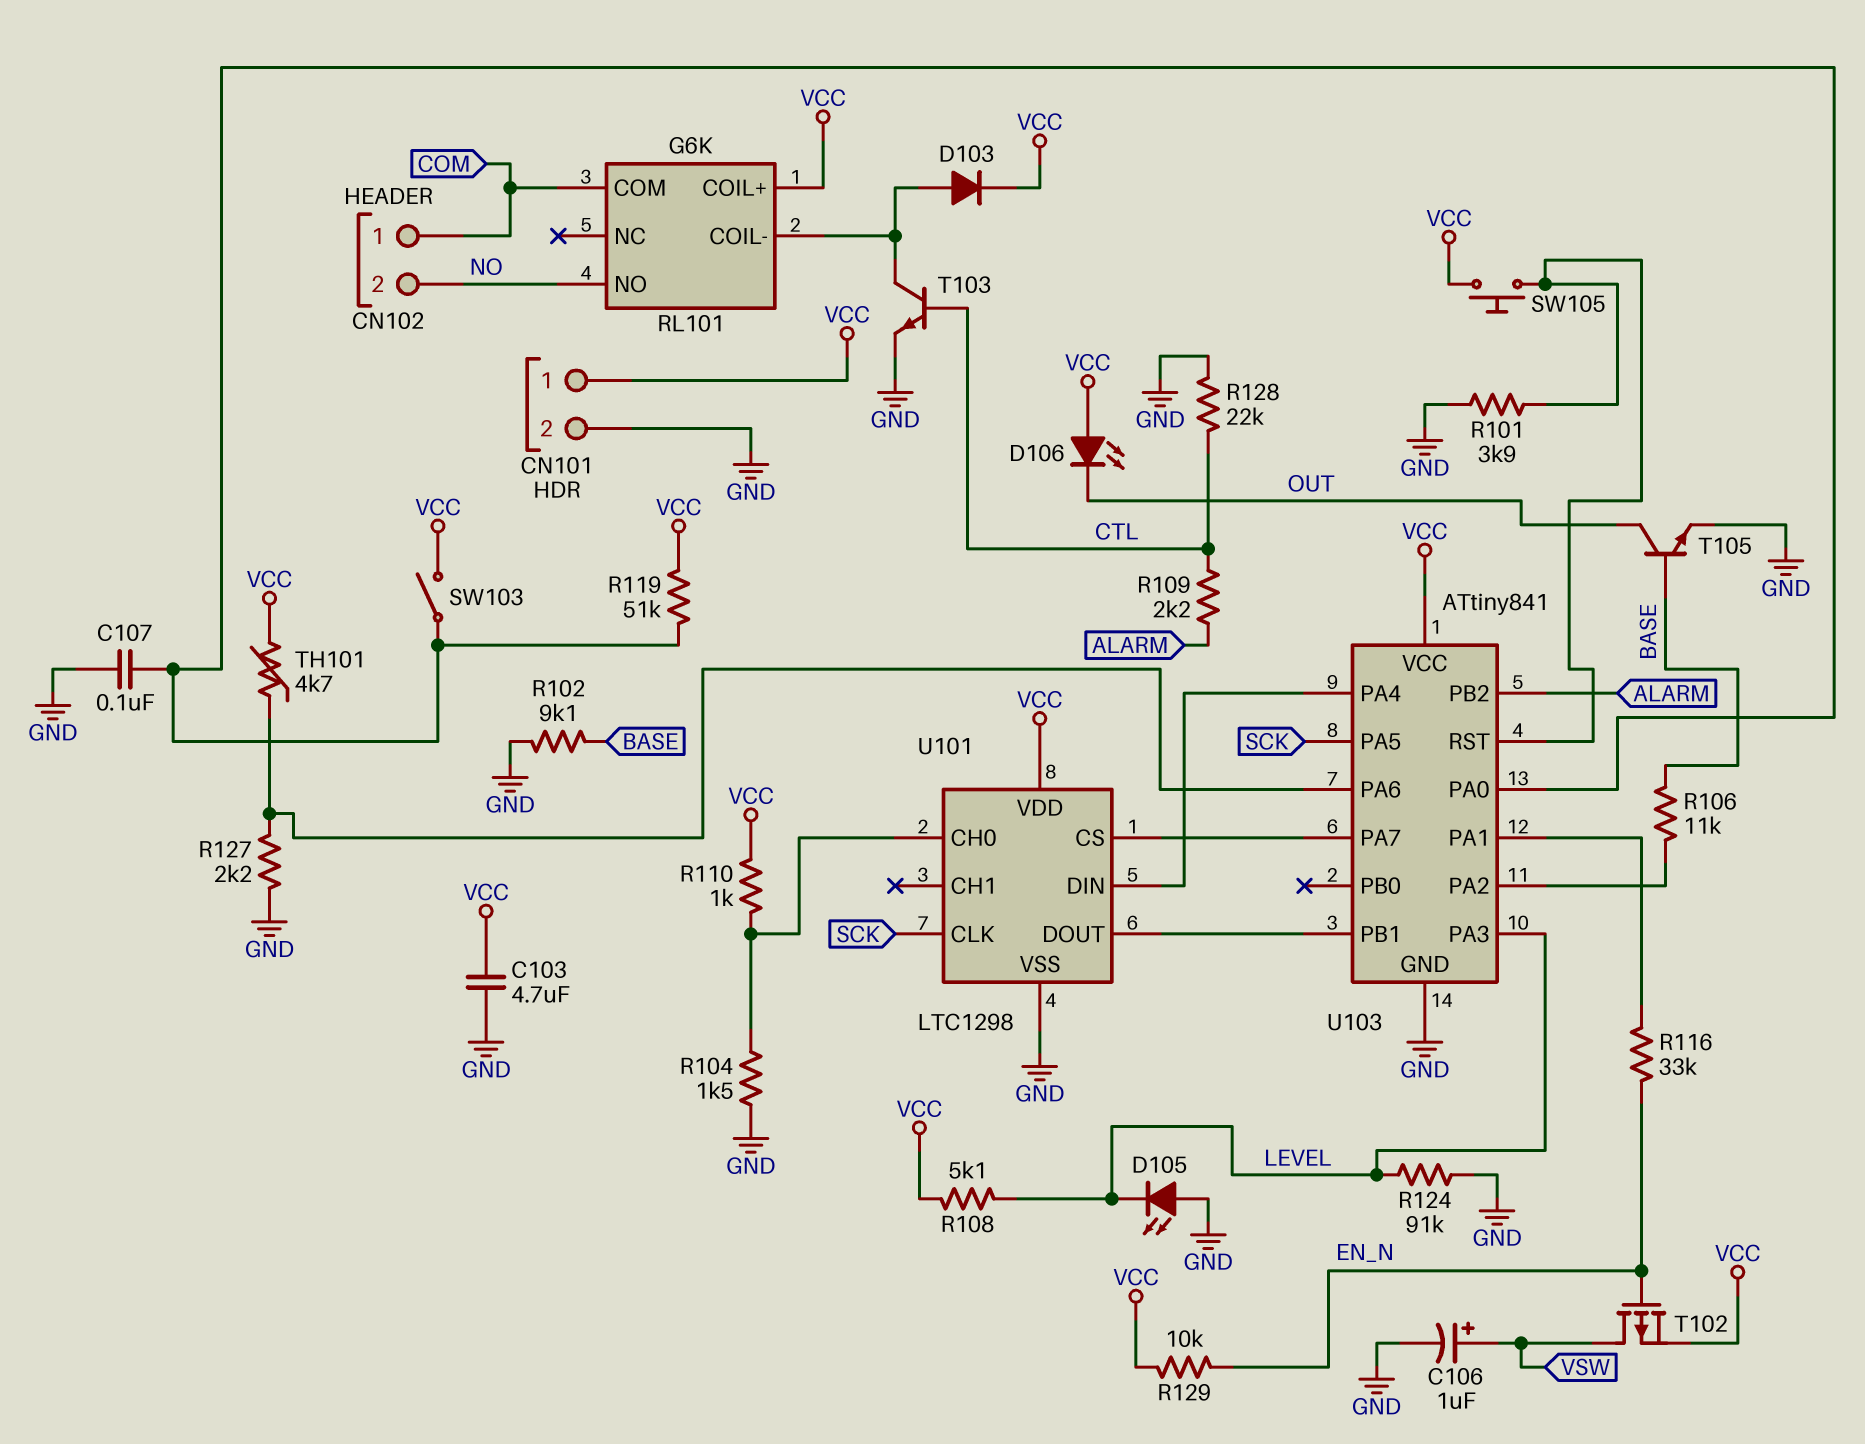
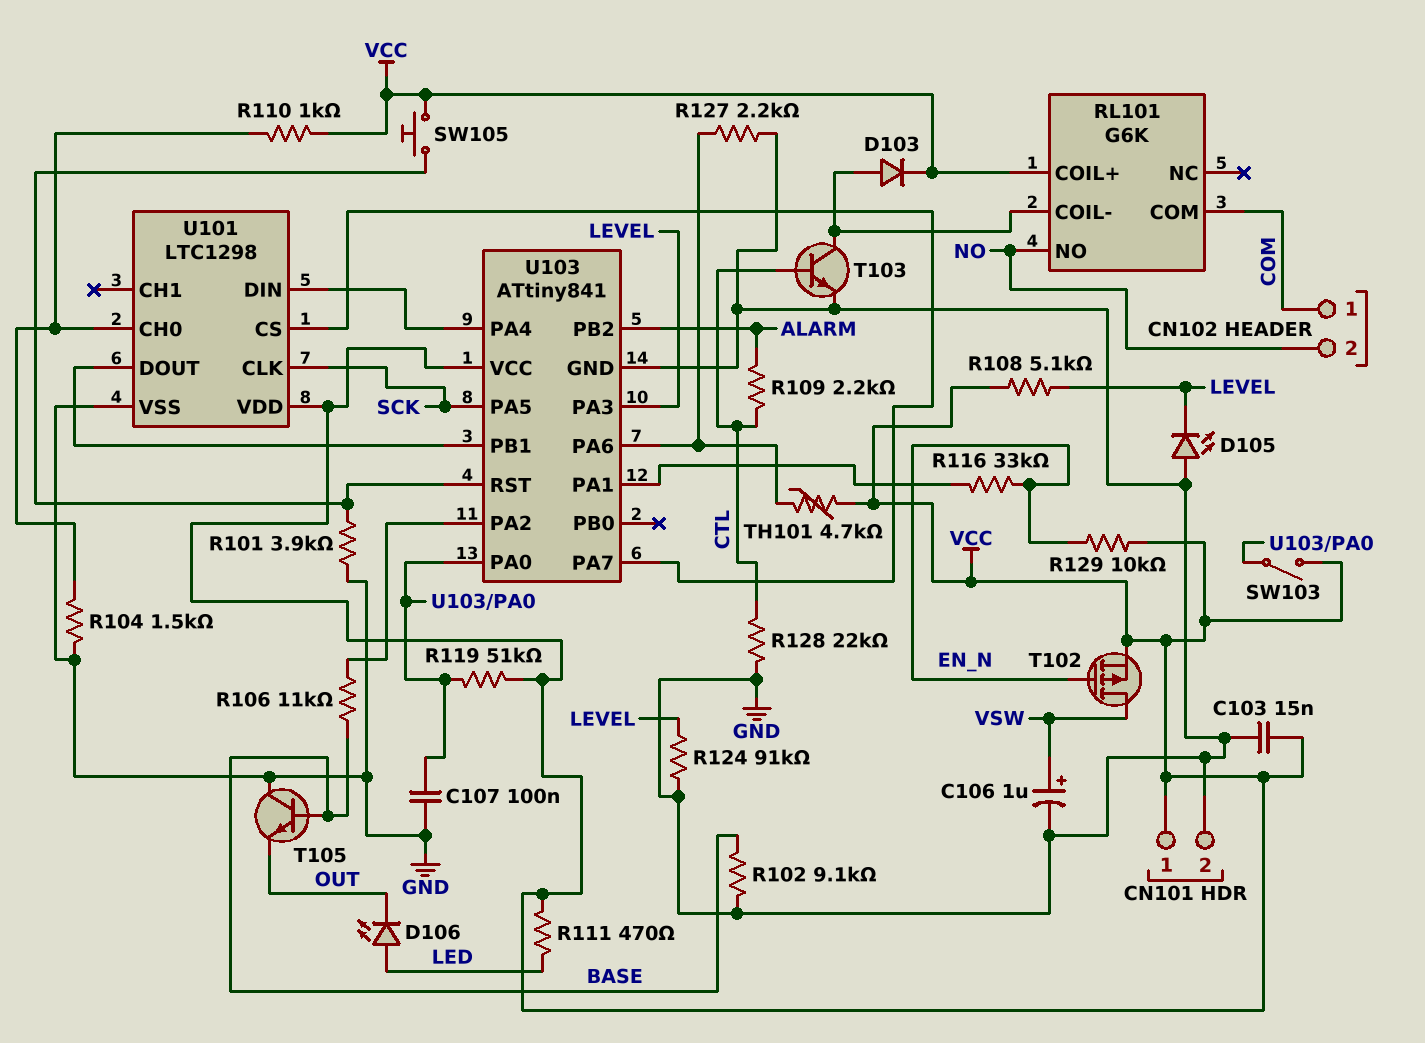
C103: 4.7uF (GND, VCC) -> 15nF (GND, VCC)
D106: LED (A VCC, K OUT) -> LED (A LED, K OUT)
R111: none -> 470 (LED, VCC)
T105: NPN (B BASE, C OUT, E GND) -> NPN (B BASE, C GND, E OUT)

